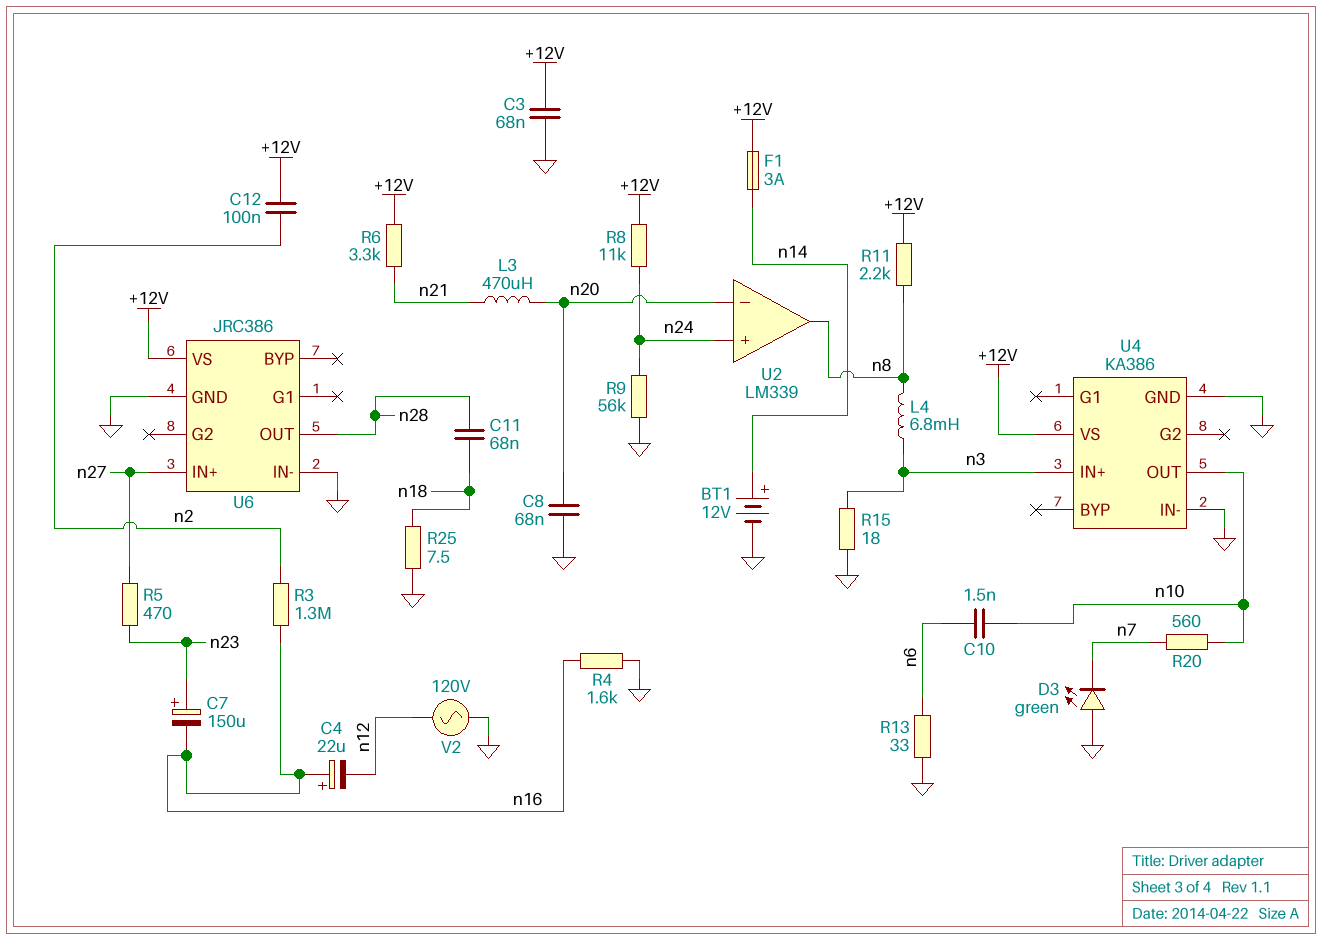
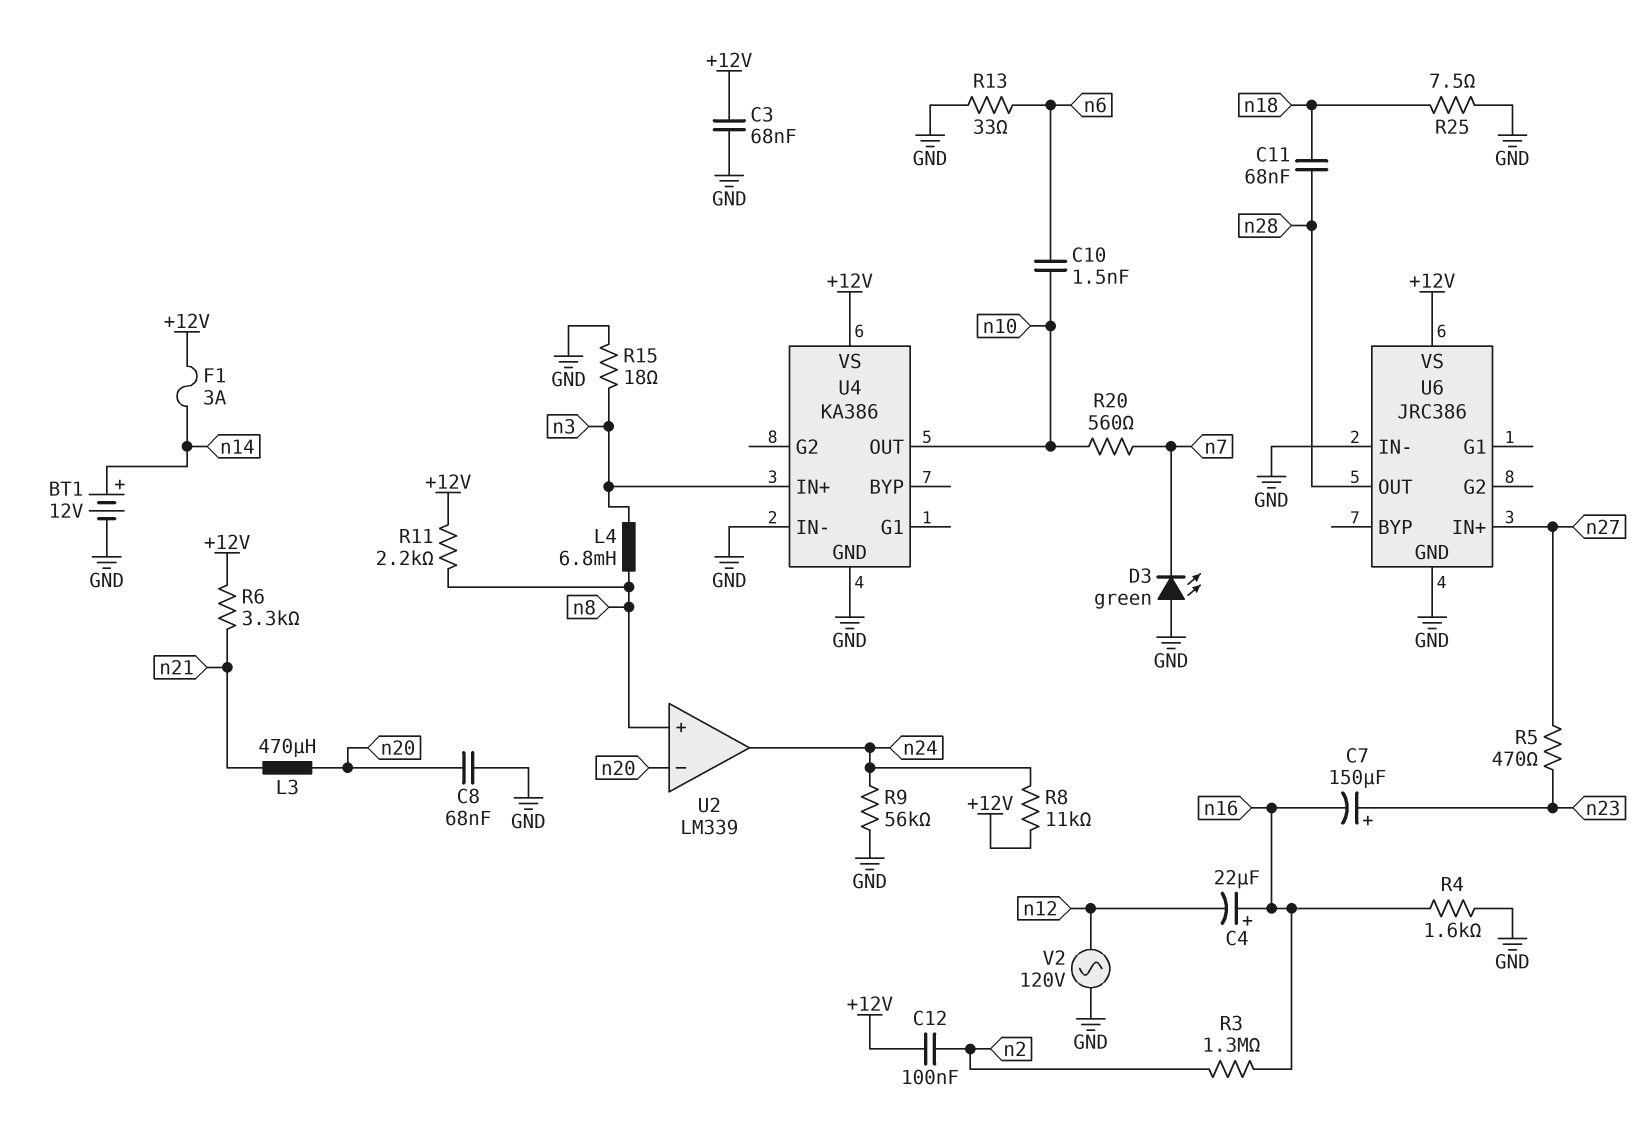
U2 pin in+: n24 -> n8
U2 pin out: n8 -> n24

